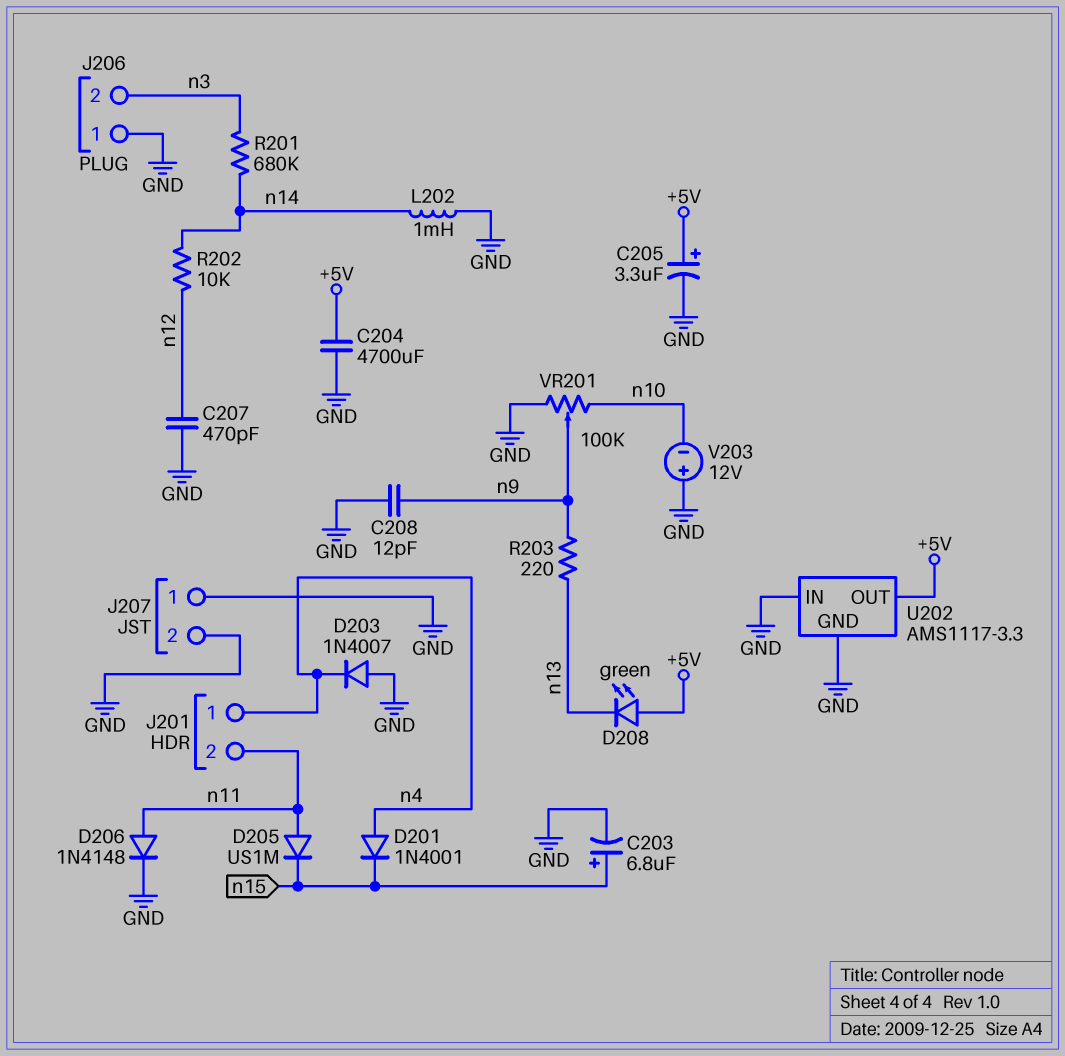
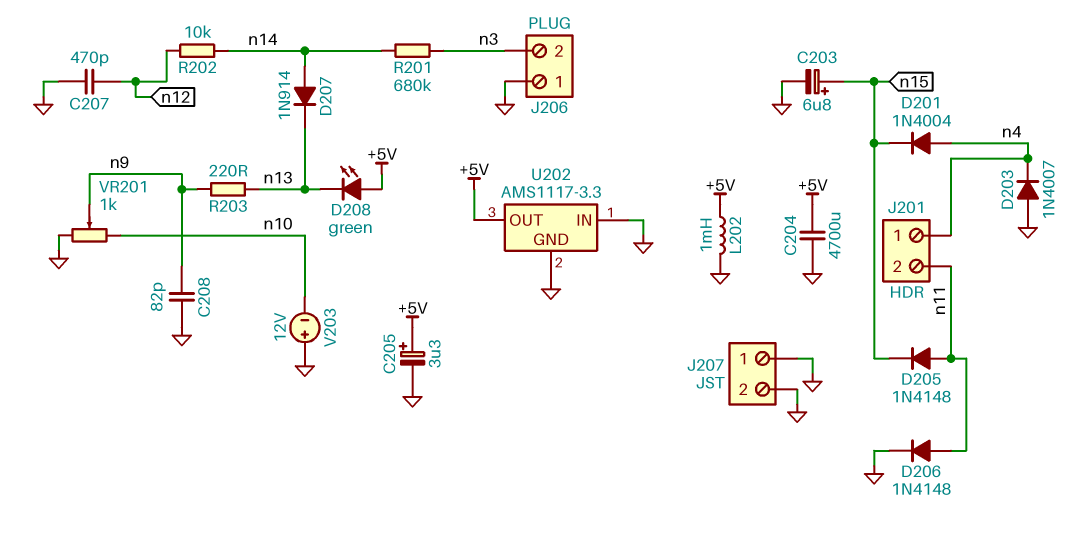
C208: 12pF (GND, n9) -> 82pF (GND, n9)
D201: diode 1N4001 (A n4, K n15) -> diode 1N4004 (A n4, K n15)
D205: diode US1M (A n11, K n15) -> diode 1N4148 (A n11, K n15)
D207: none -> diode 1N914 (A n14, K n13)
L202: 1mH (GND, n14) -> 1mH (+5V, GND)
VR201: 100k (GND, n10, wiper n9) -> 1k (GND, n10, wiper n9)

